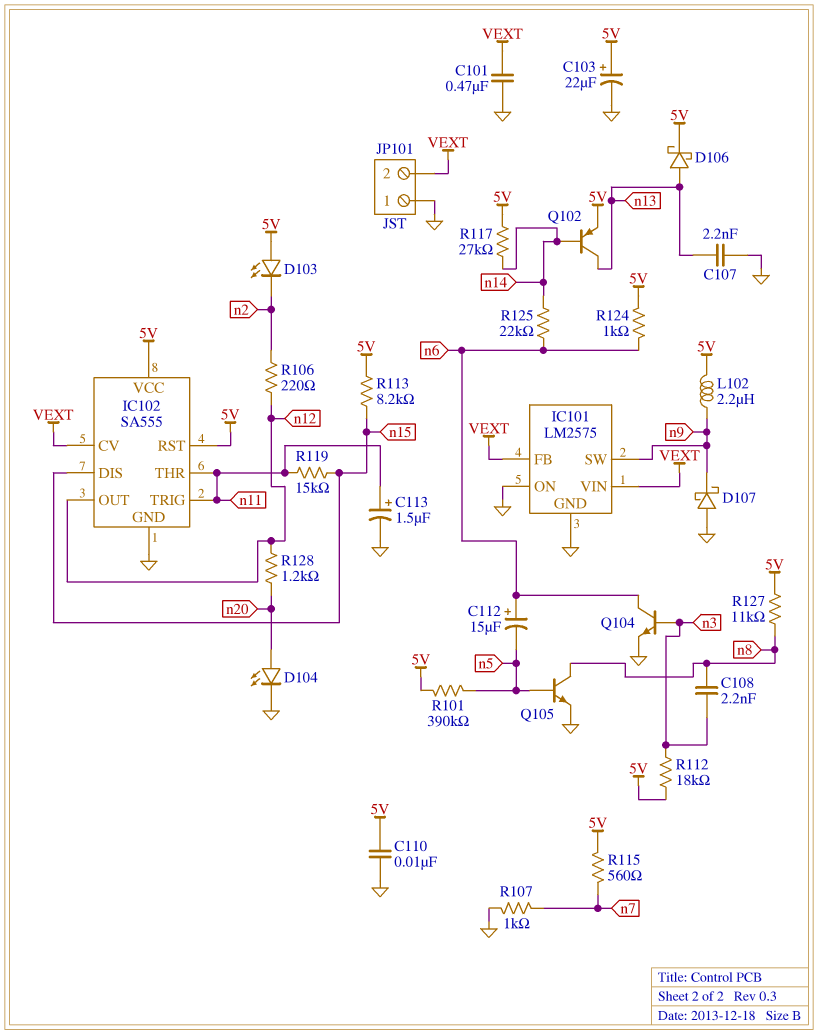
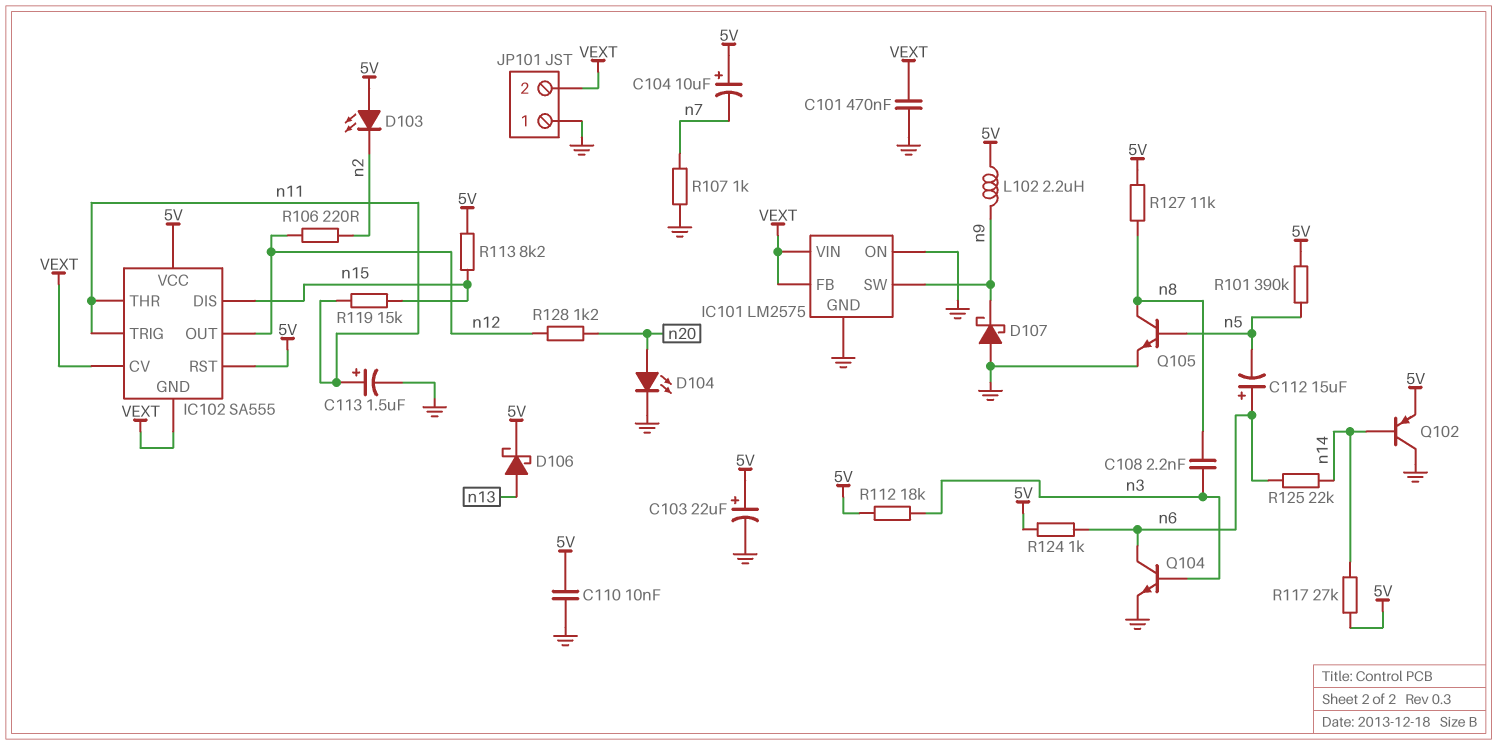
C104: none -> 10uF (plus 5V, minus n7)
C107: 2.2nF (GND, n13) -> none
IC102 pin GND: GND -> VEXT
Q102: PNP (B n14, C n13, E 5V) -> PNP (B n14, C GND, E 5V)
R115: 560 (5V, n7) -> none

